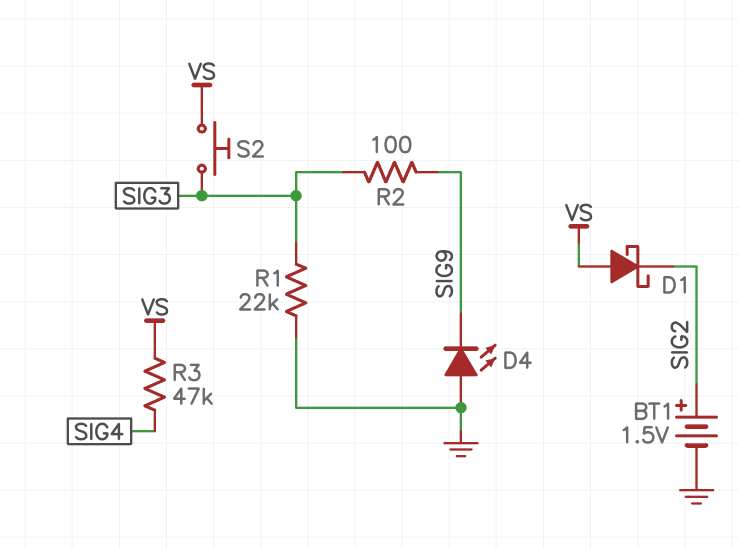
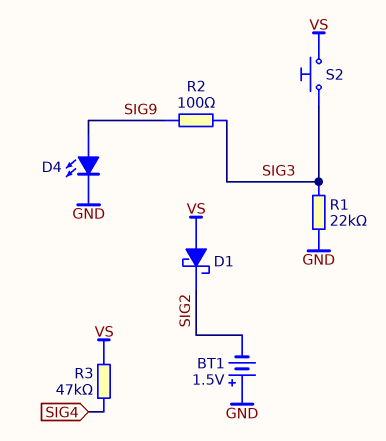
BT1: 1.5V (plus SIG2, minus GND) -> 1.5V (plus GND, minus SIG2)
D4: LED (A GND, K SIG9) -> LED (A SIG9, K GND)

